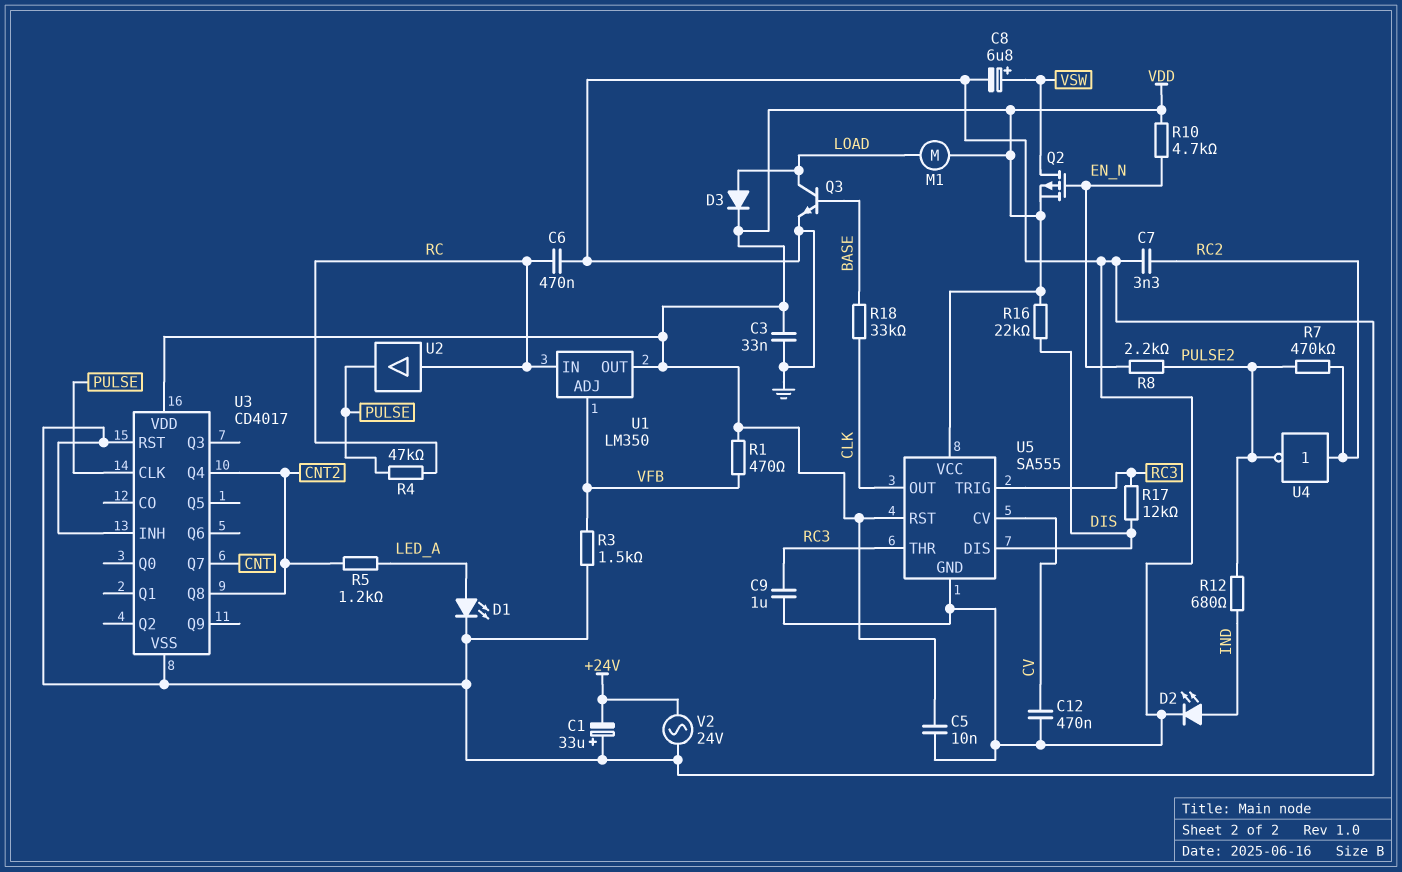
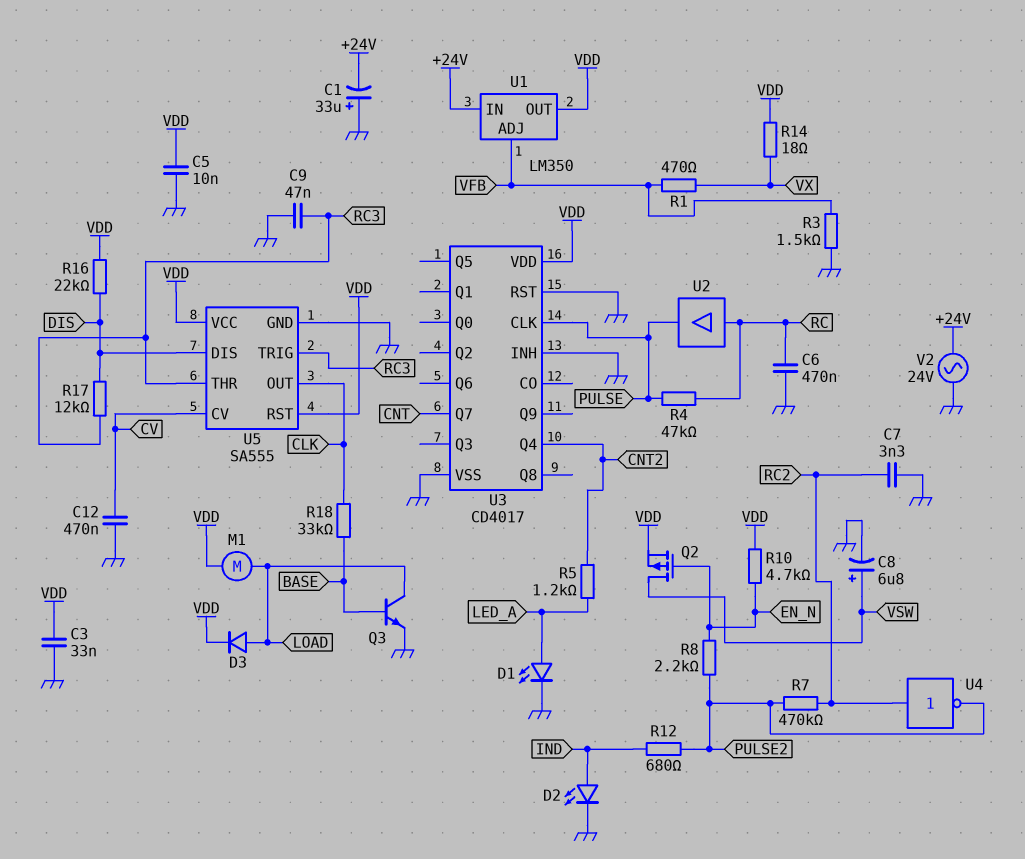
C9: 1uF (GND, RC3) -> 47nF (GND, RC3)
R1: 470 (VDD, VFB) -> 470 (VFB, VX)
R14: none -> 18 (VDD, VX)
U1 pin IN: RC -> +24V
U3 pin Q8: CNT2 -> none

